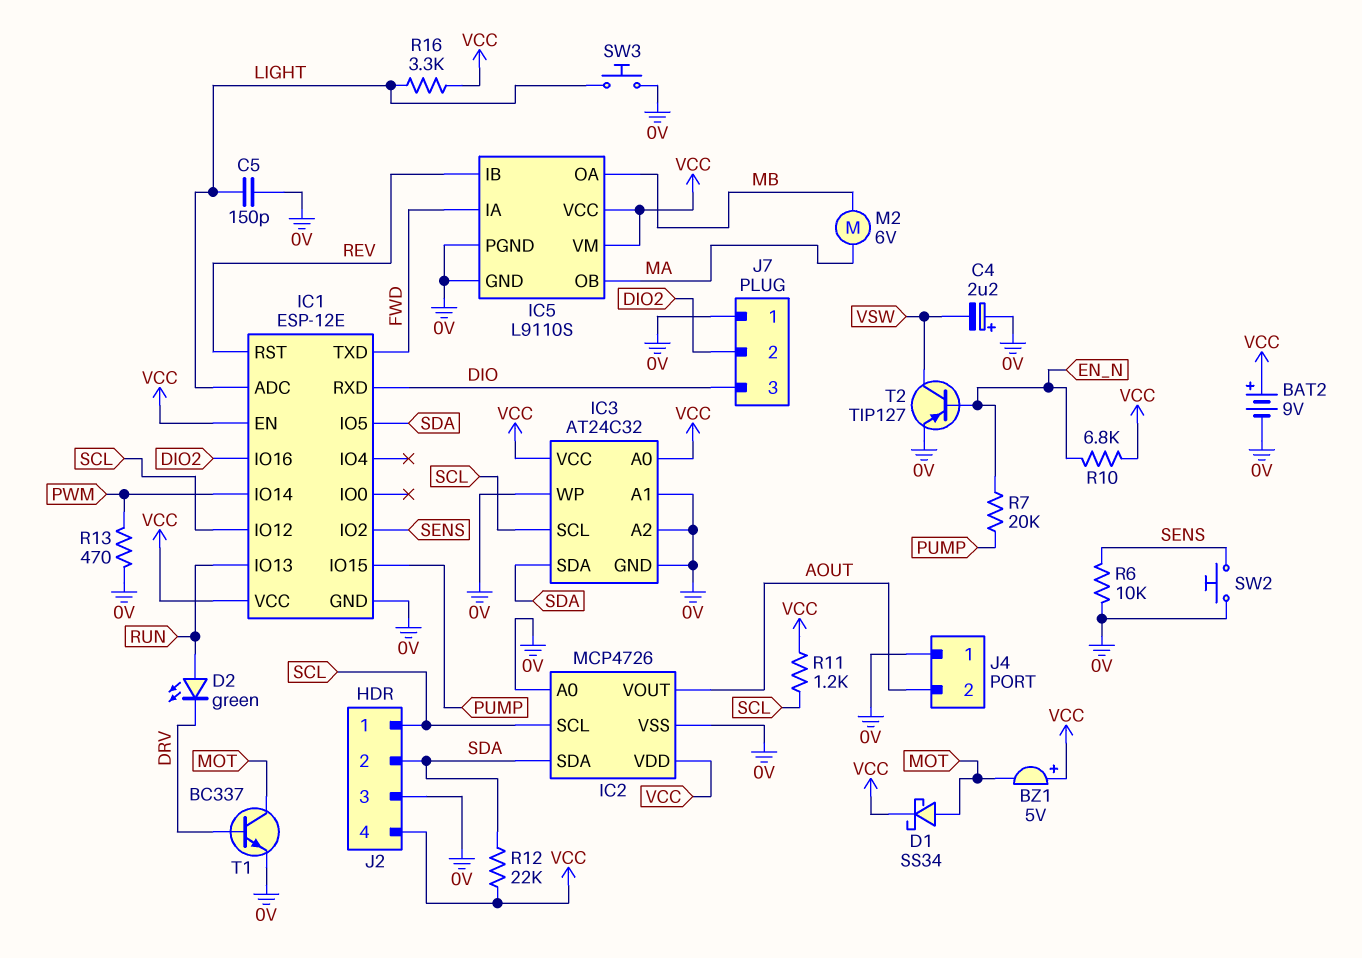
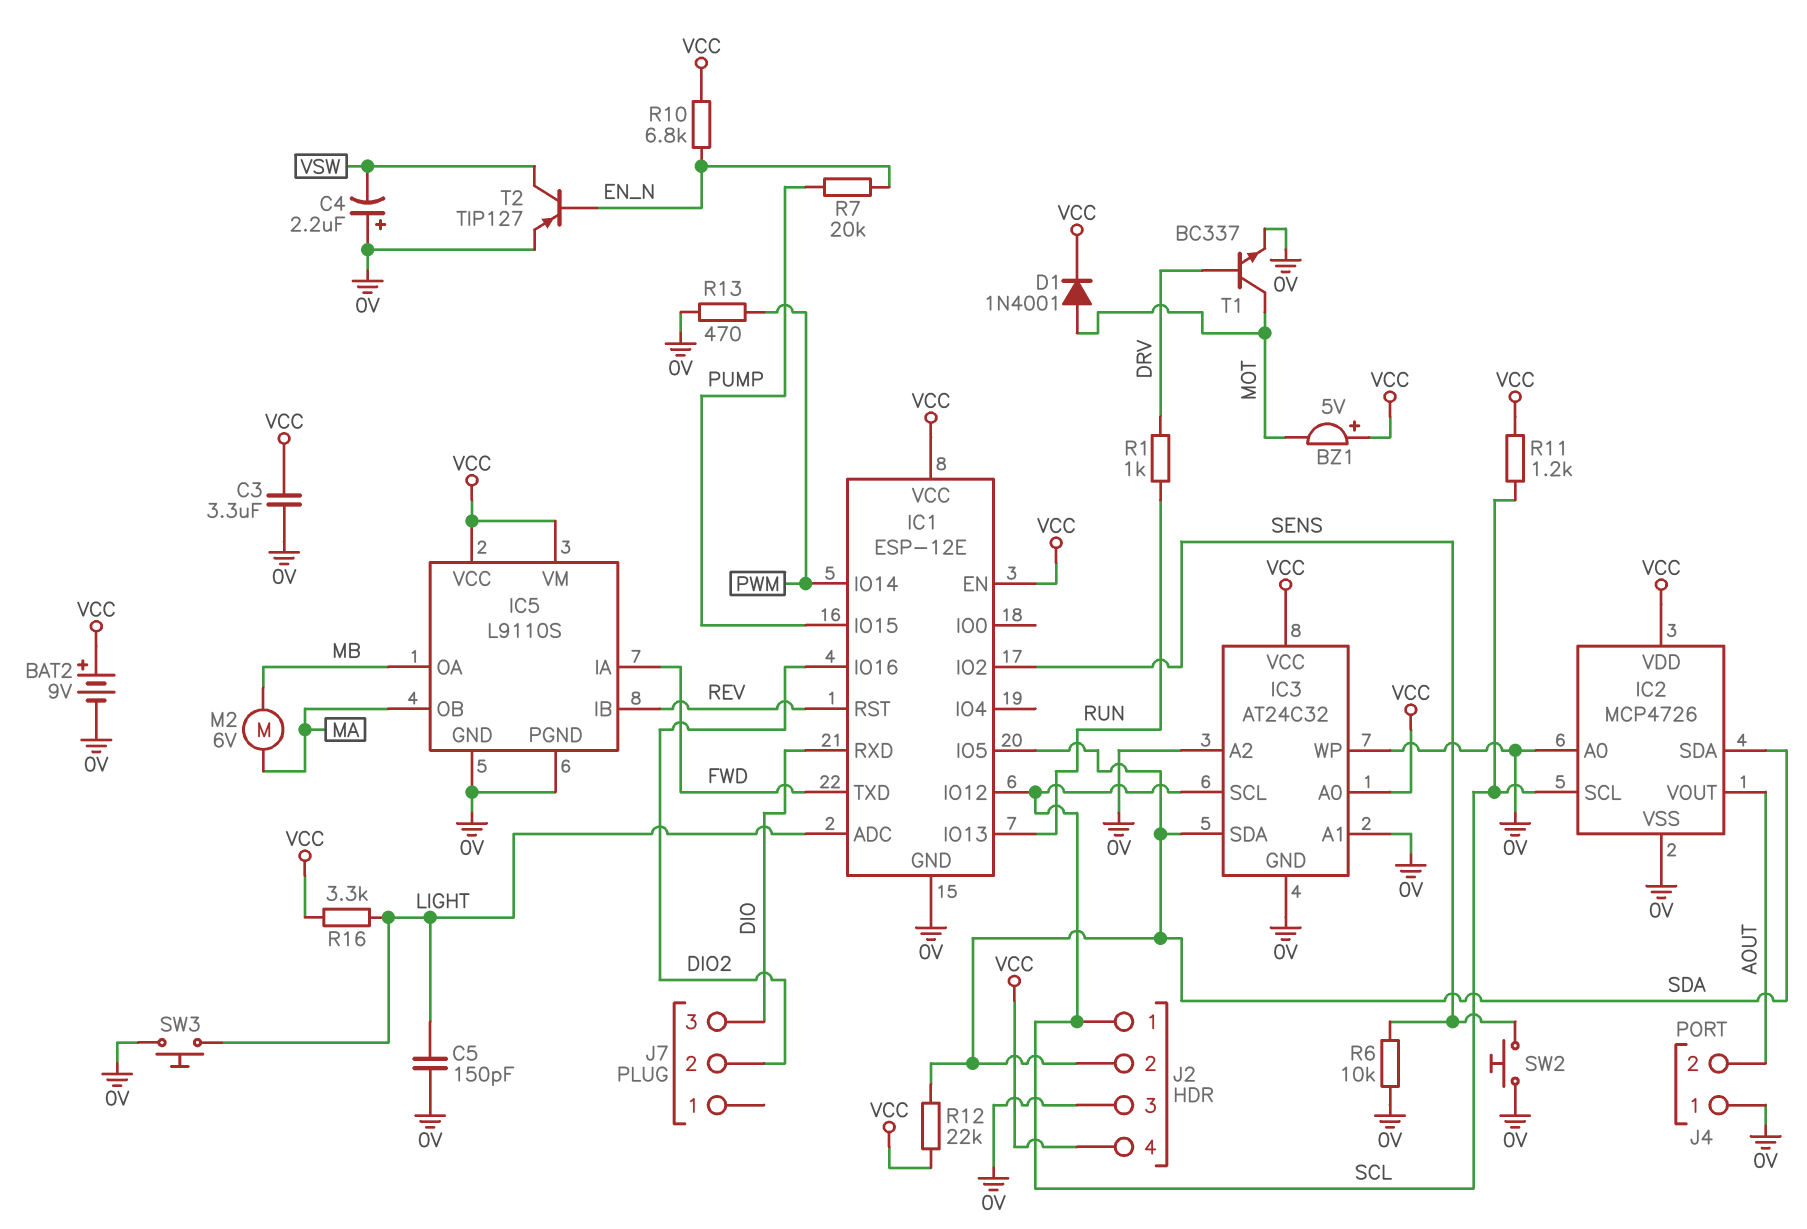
C3: none -> 3.3uF (0V, VCC)
D1: schottky SS34 (A MOT, K VCC) -> diode 1N4001 (A MOT, K VCC)
D2: LED green (A RUN, K DRV) -> none
J7 pin 1: 0V -> none
R1: none -> 1k (DRV, RUN)

